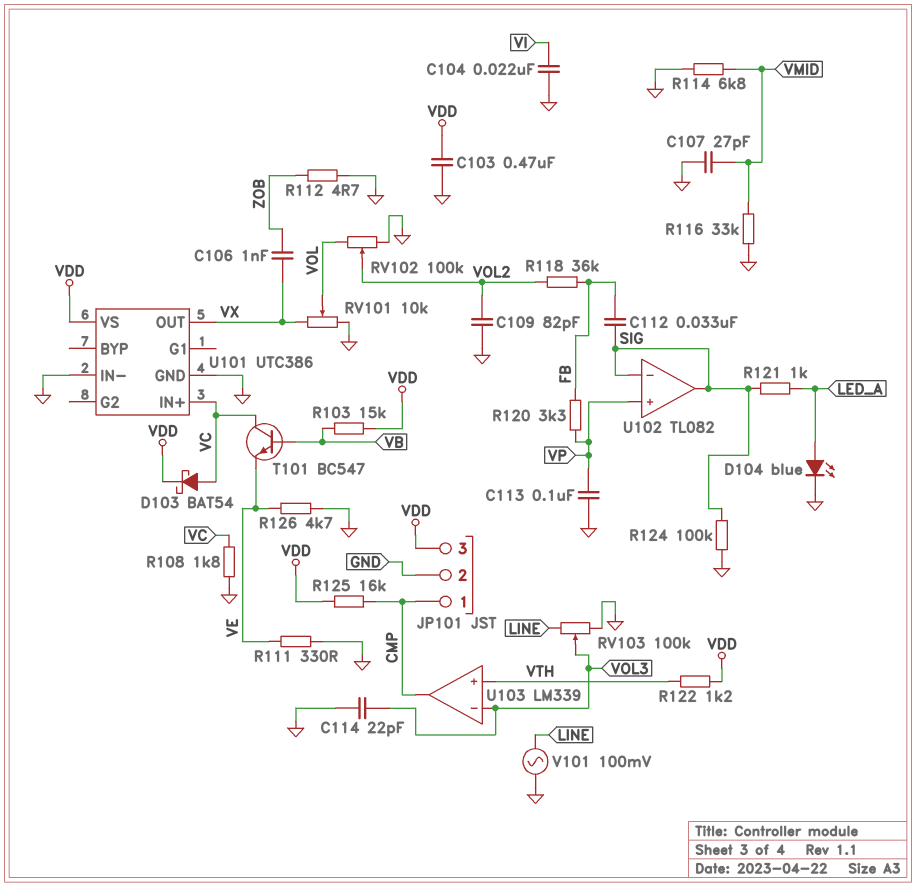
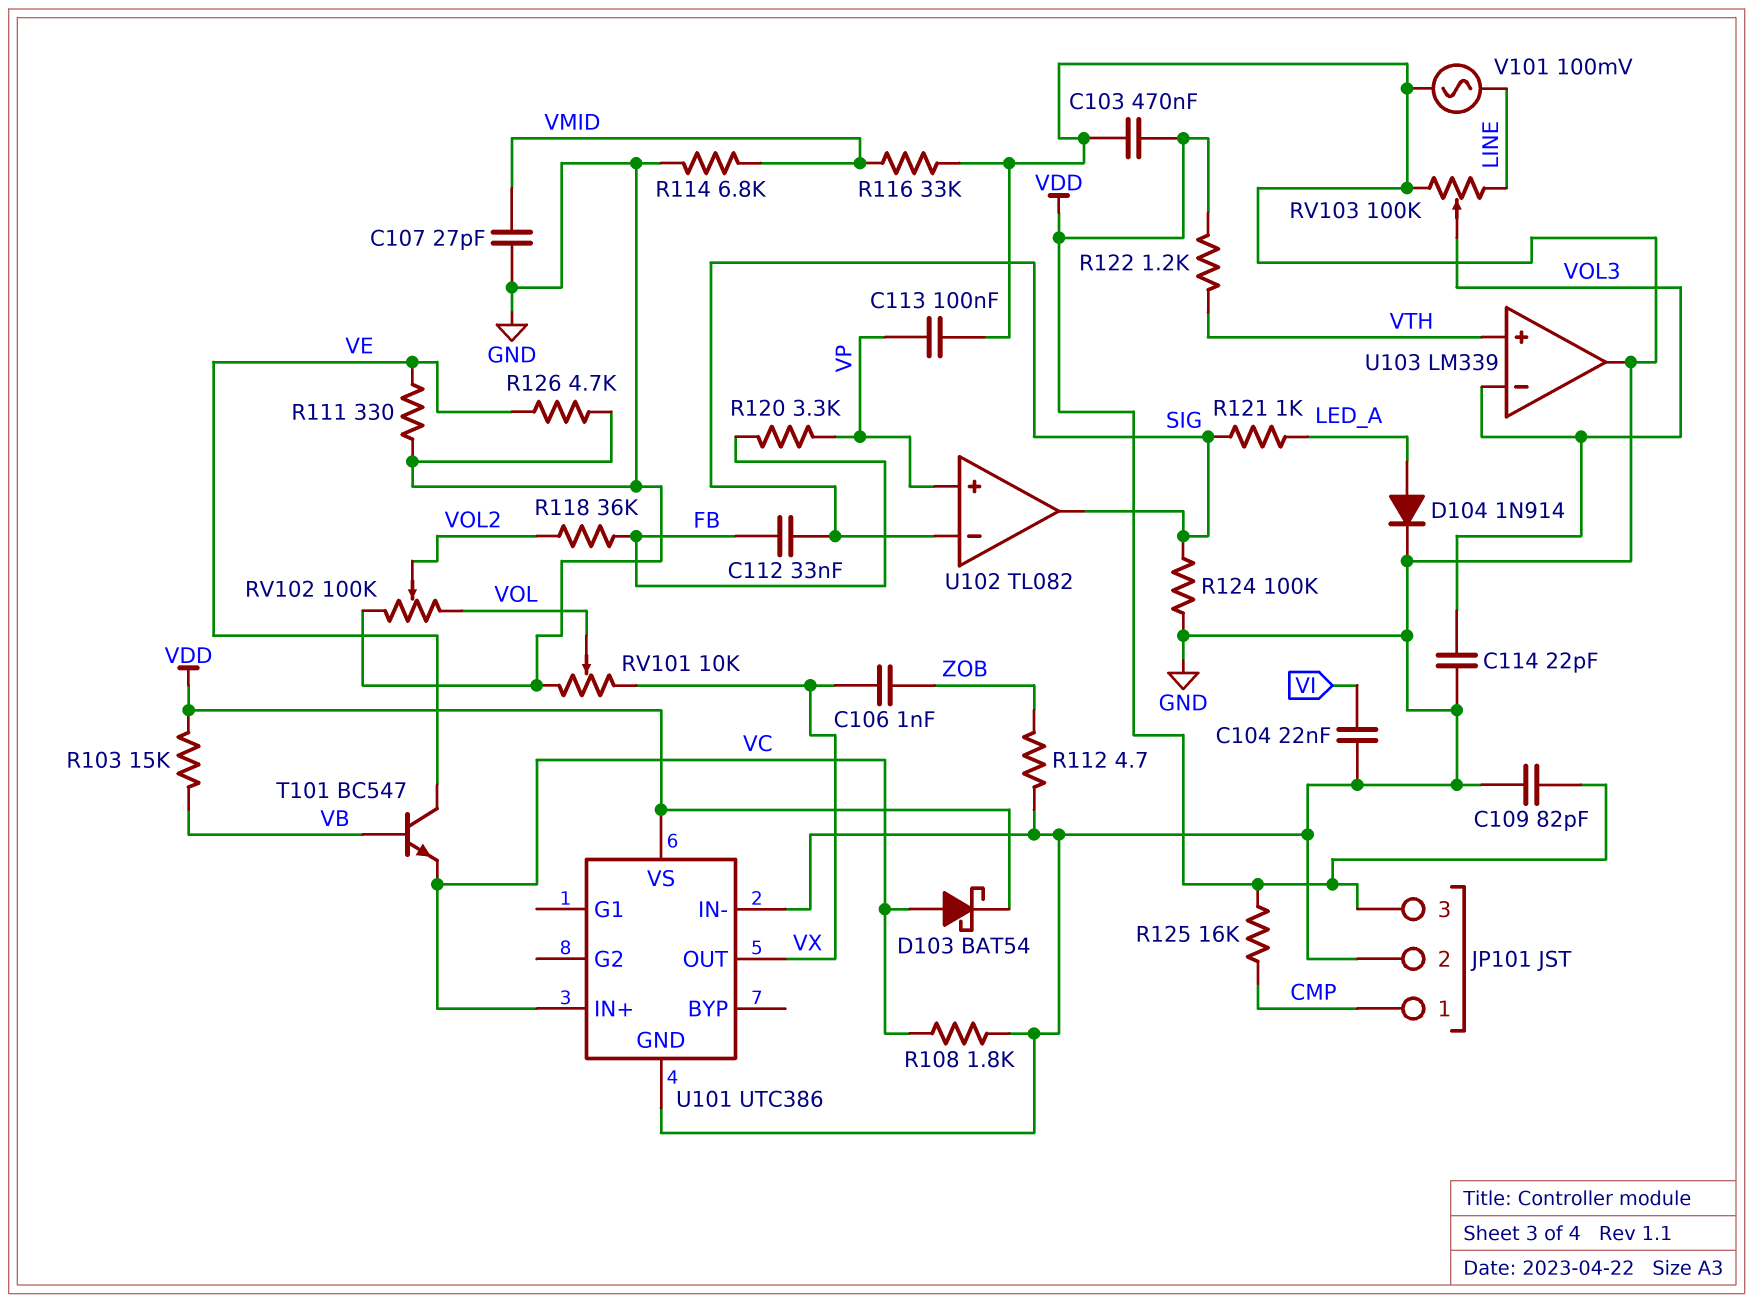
C109: 82pF (GND, VOL2) -> 82pF (GND, VDD)
D104: LED blue (A LED_A, K GND) -> diode 1N914 (A LED_A, K GND)
T101: NPN BC547 (B VB, C VC, E VE) -> NPN BC547 (B VB, C VE, E VC)
U103 pin out: CMP -> GND

